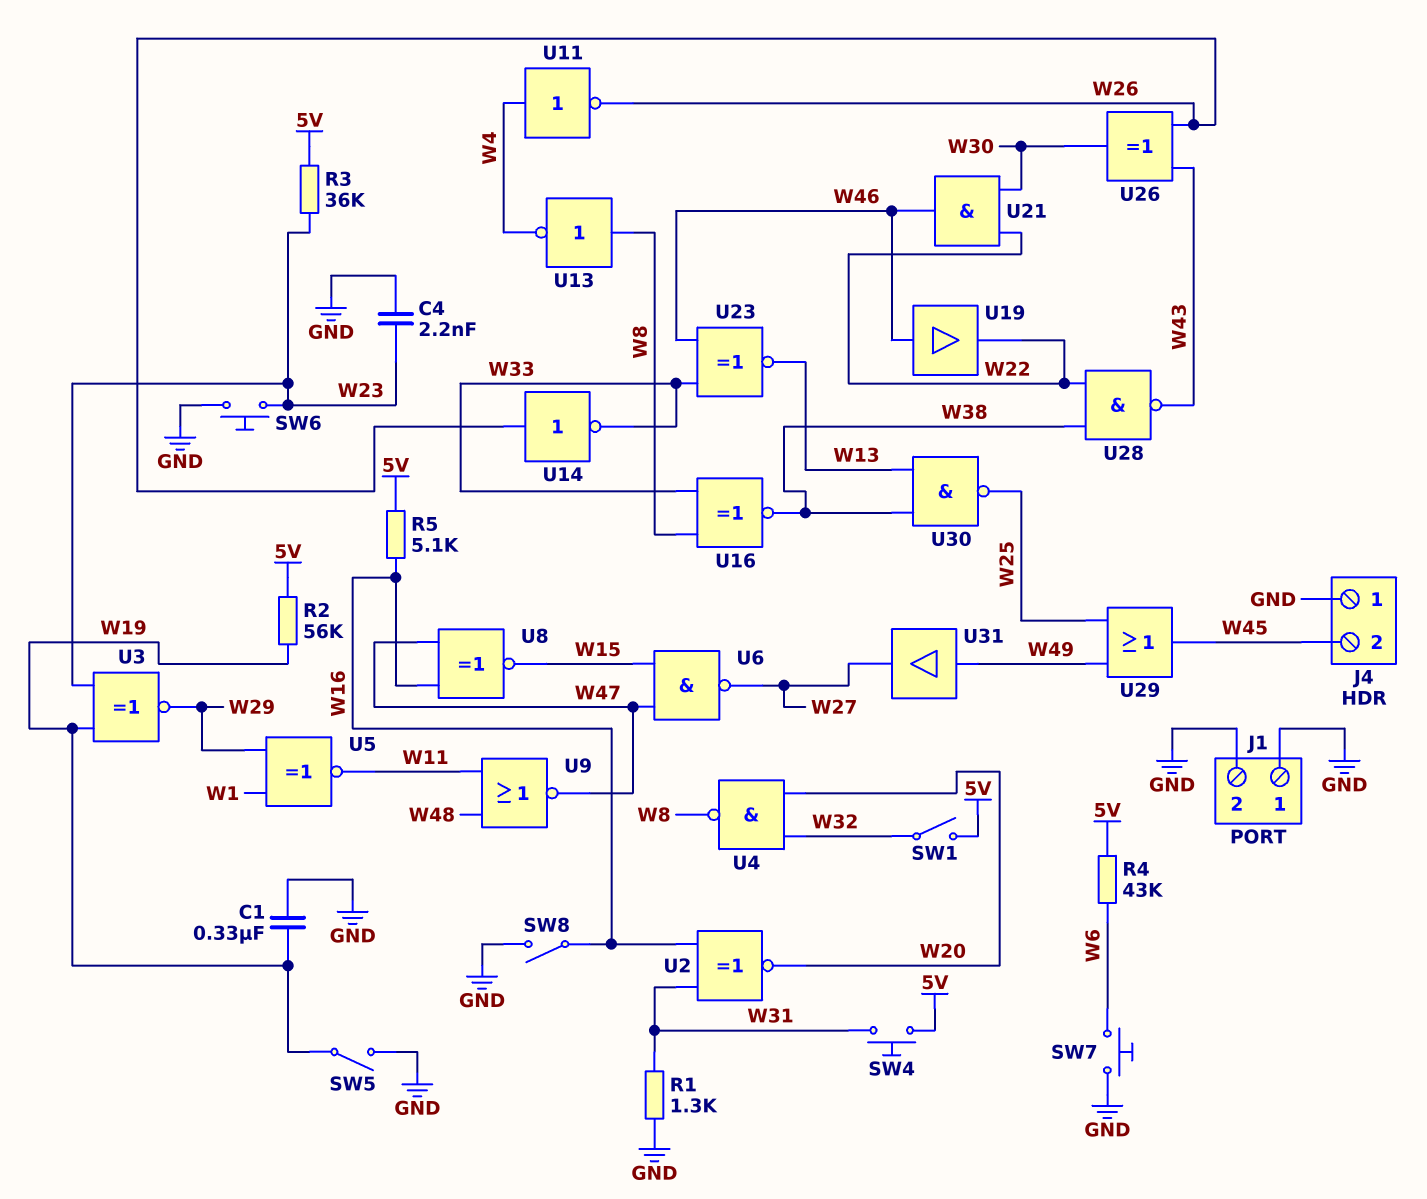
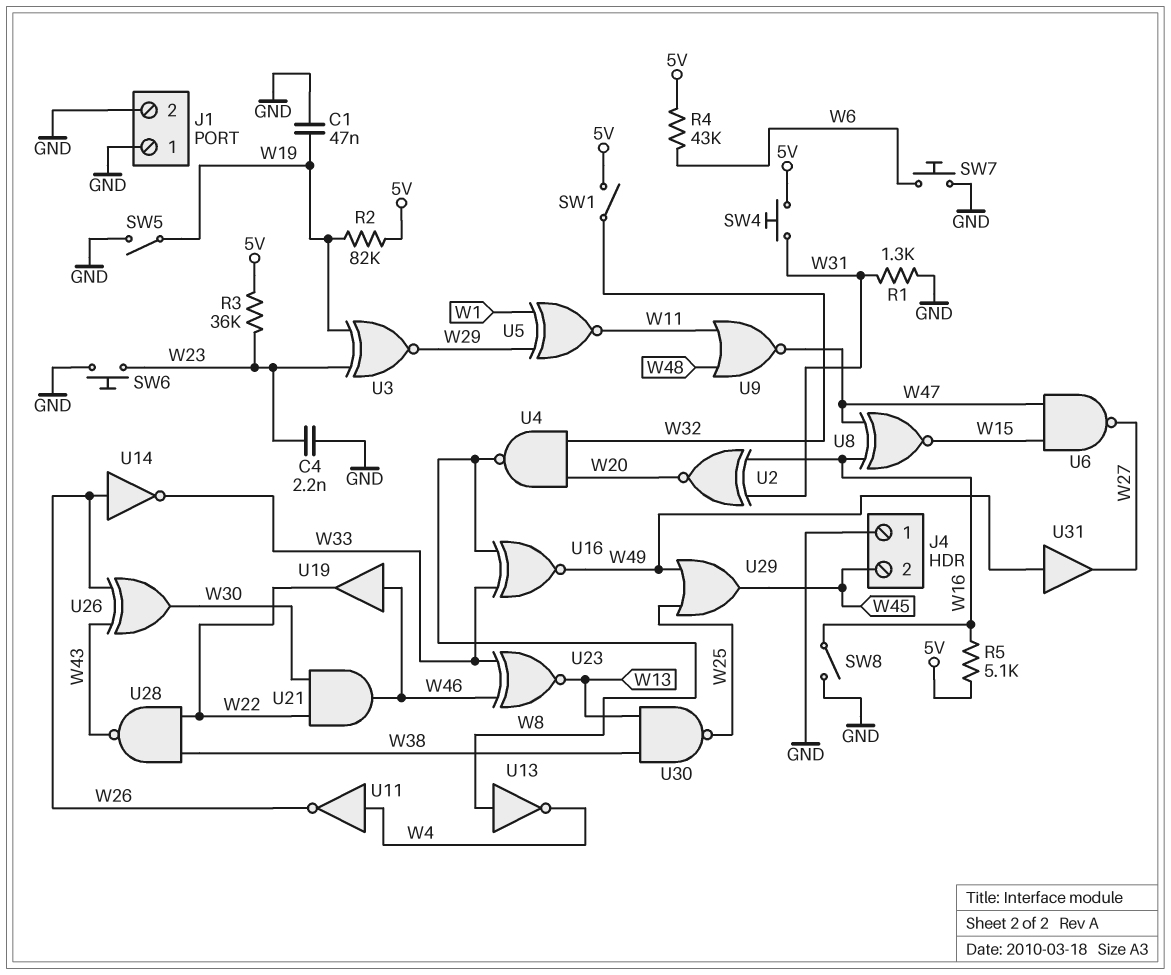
C1: 330nF (GND, W19) -> 47nF (GND, W19)
R2: 56k (5V, W19) -> 82k (5V, W19)
U16: XNOR (in W8, in W33, out W38) -> XNOR (in W8, in W33, out W49)

